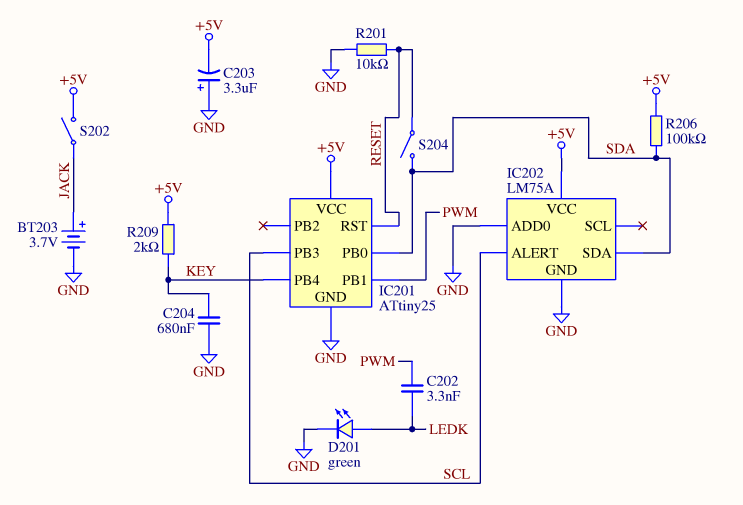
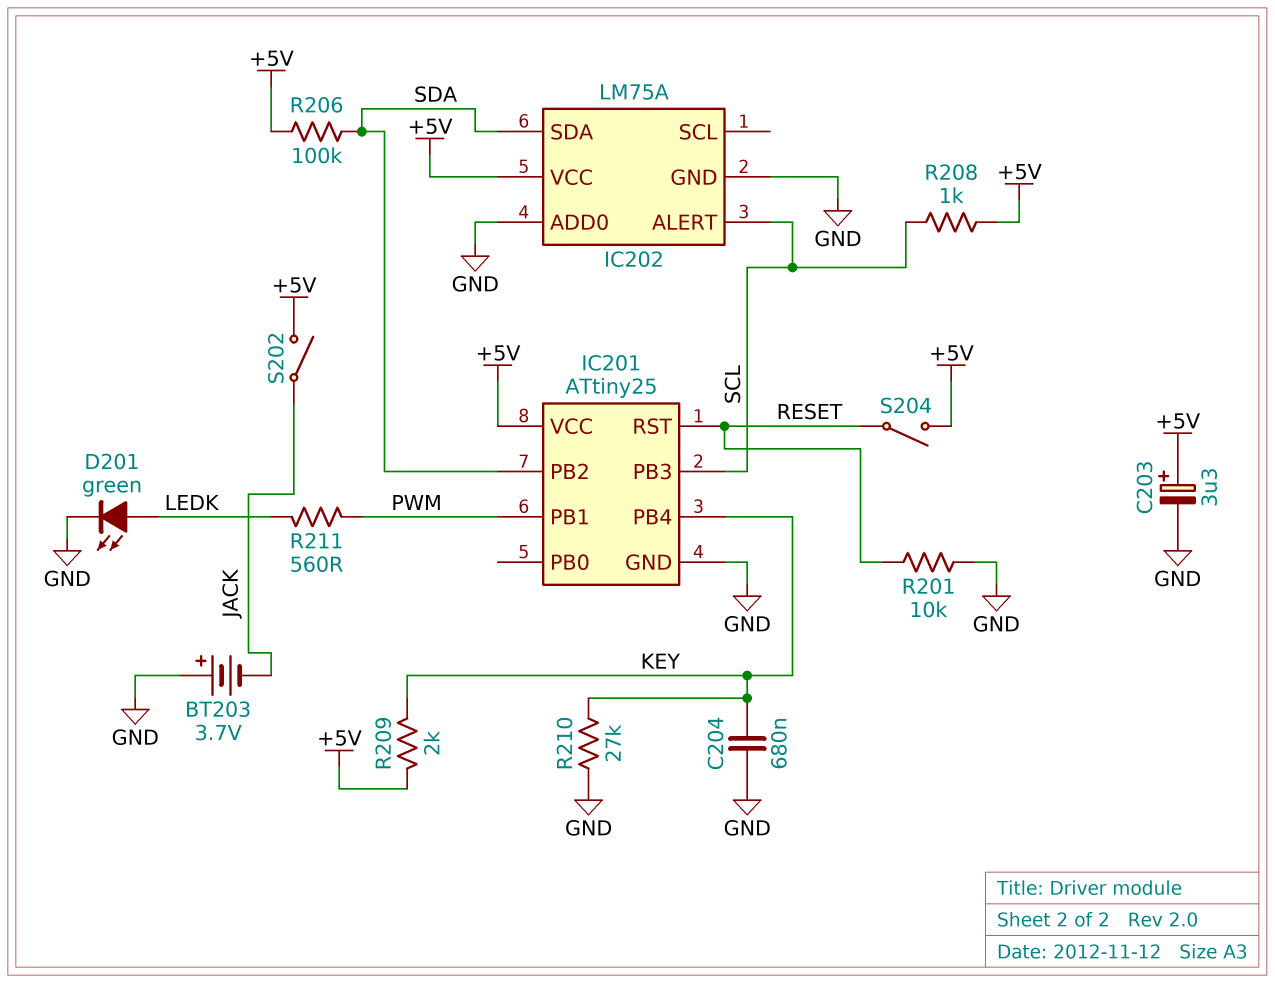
BT203: 3.7V (plus JACK, minus GND) -> 3.7V (plus GND, minus JACK)
C202: 3.3nF (LEDK, PWM) -> none
C203: 3.3uF (plus GND, minus +5V) -> 3.3uF (plus +5V, minus GND)
IC201 pin PB0: SDA -> none
IC201 pin PB2: none -> SDA
R208: none -> 1k (+5V, SCL)
R210: none -> 27k (GND, KEY)
R211: none -> 560 (LEDK, PWM)
S204: switch (RESET, SDA) -> switch (+5V, RESET)

